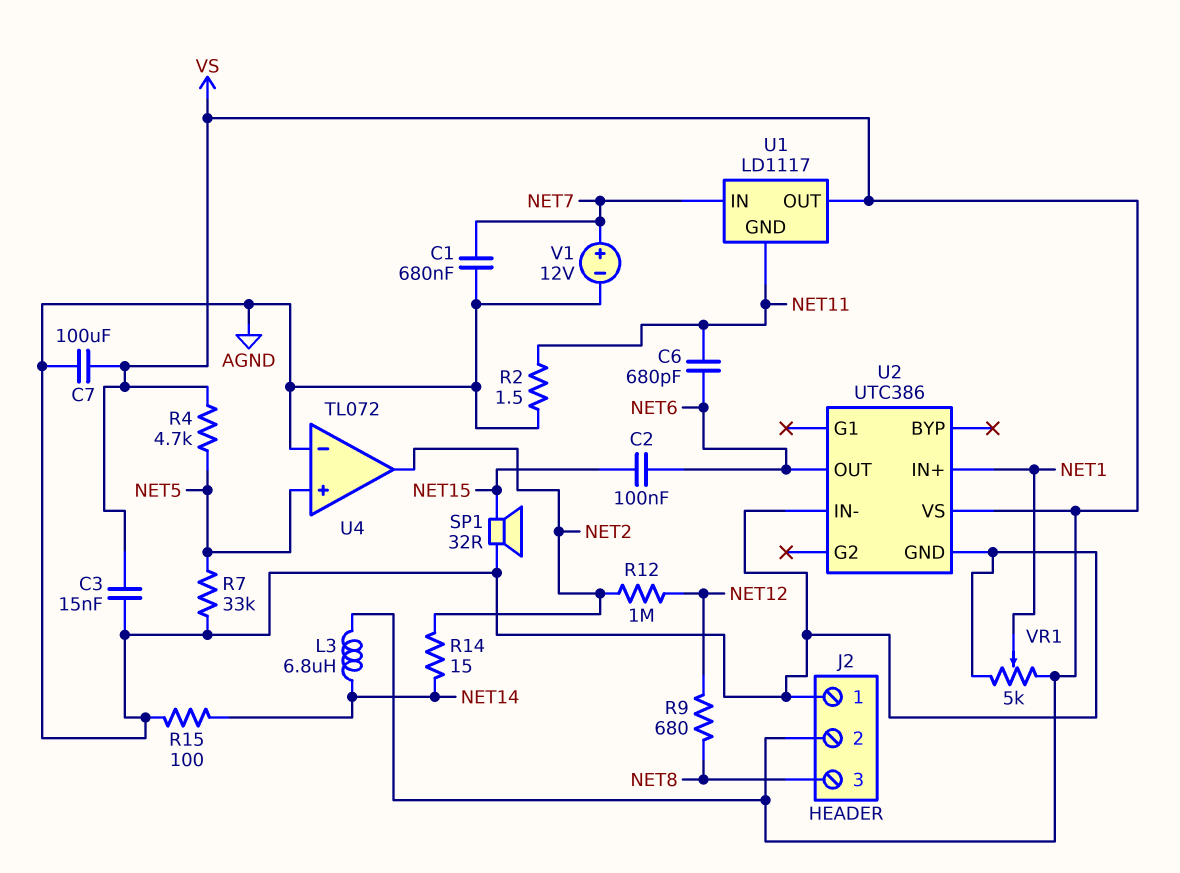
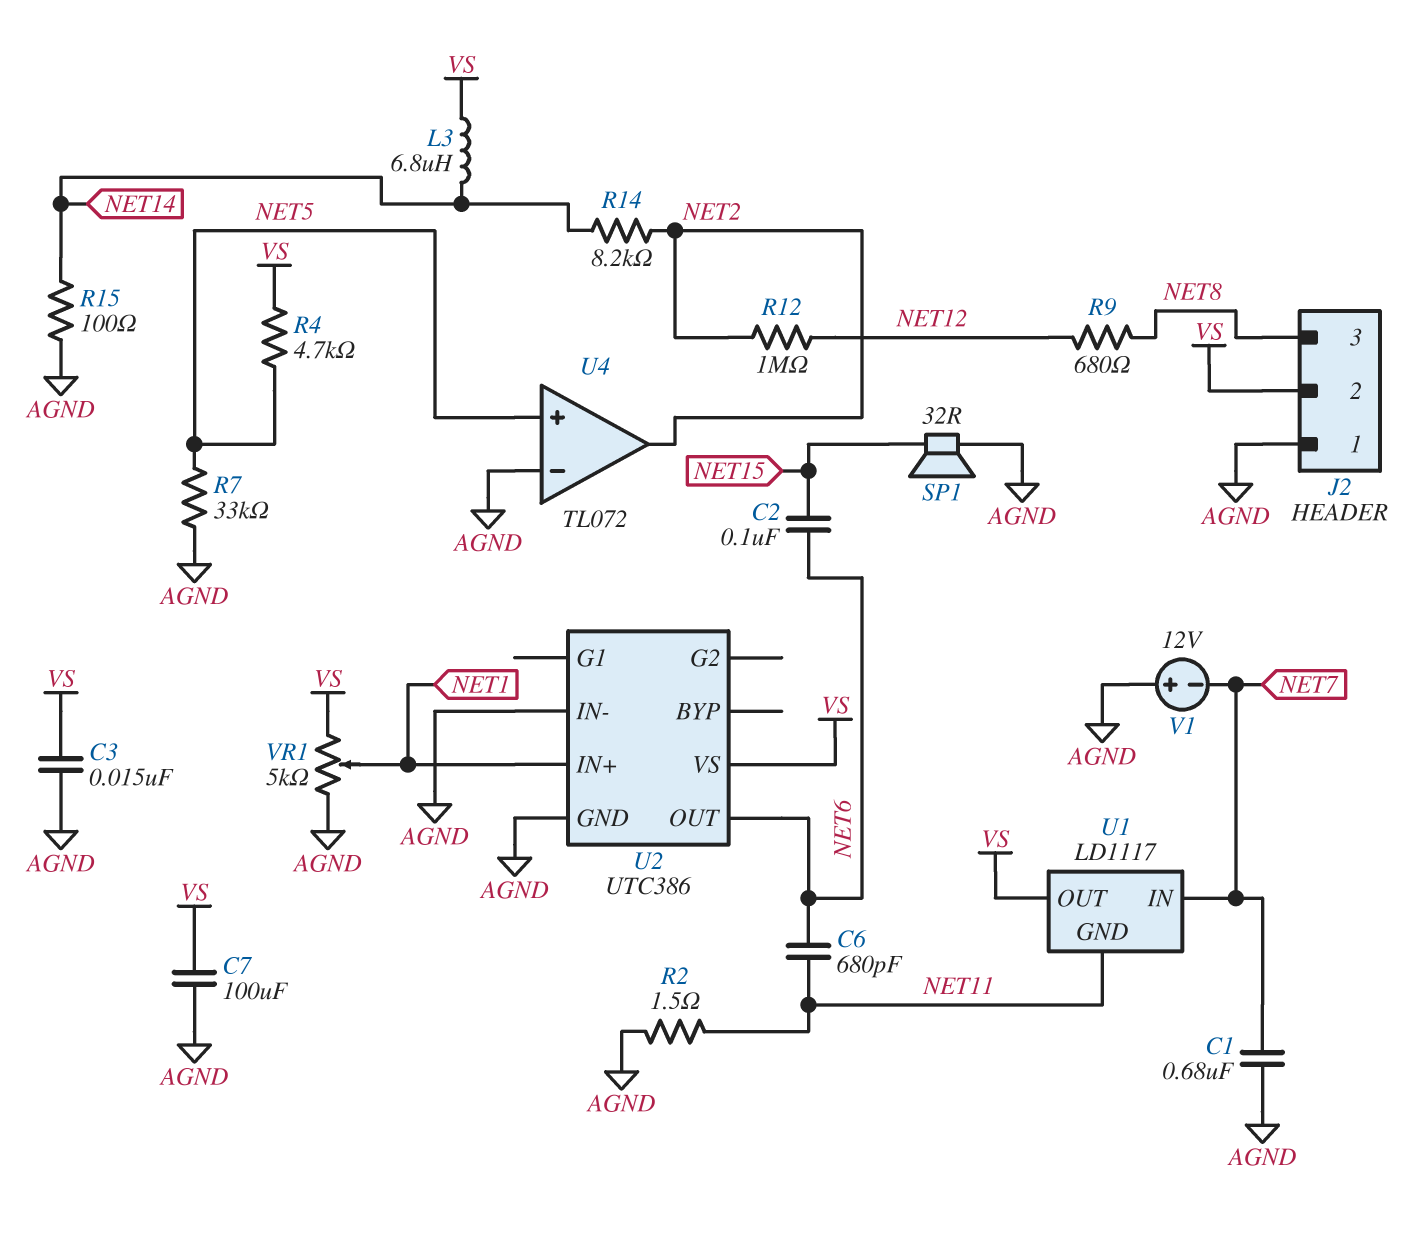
R14: 15 (NET2, NET14) -> 8.2k (NET2, NET14)
V1: 12V (plus NET7, minus AGND) -> 12V (plus AGND, minus NET7)

